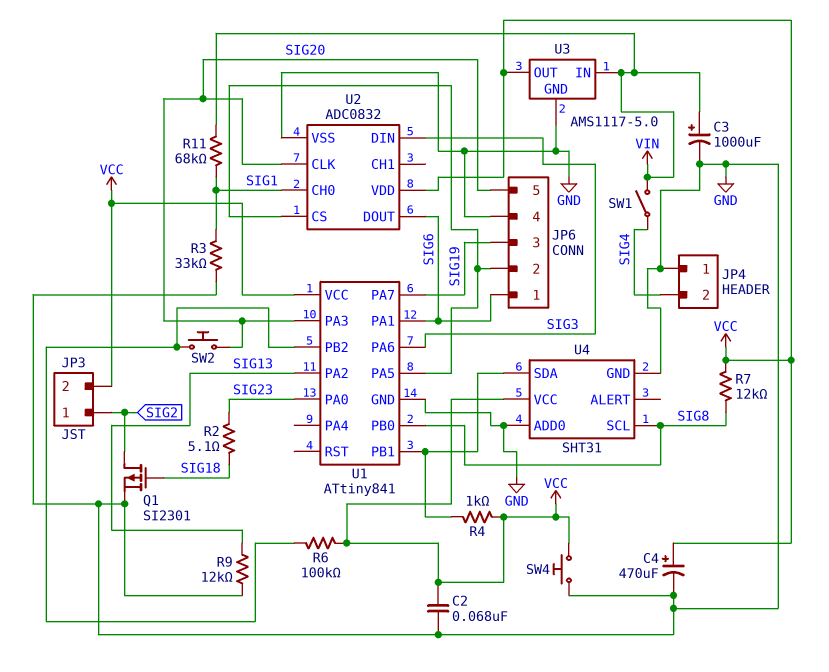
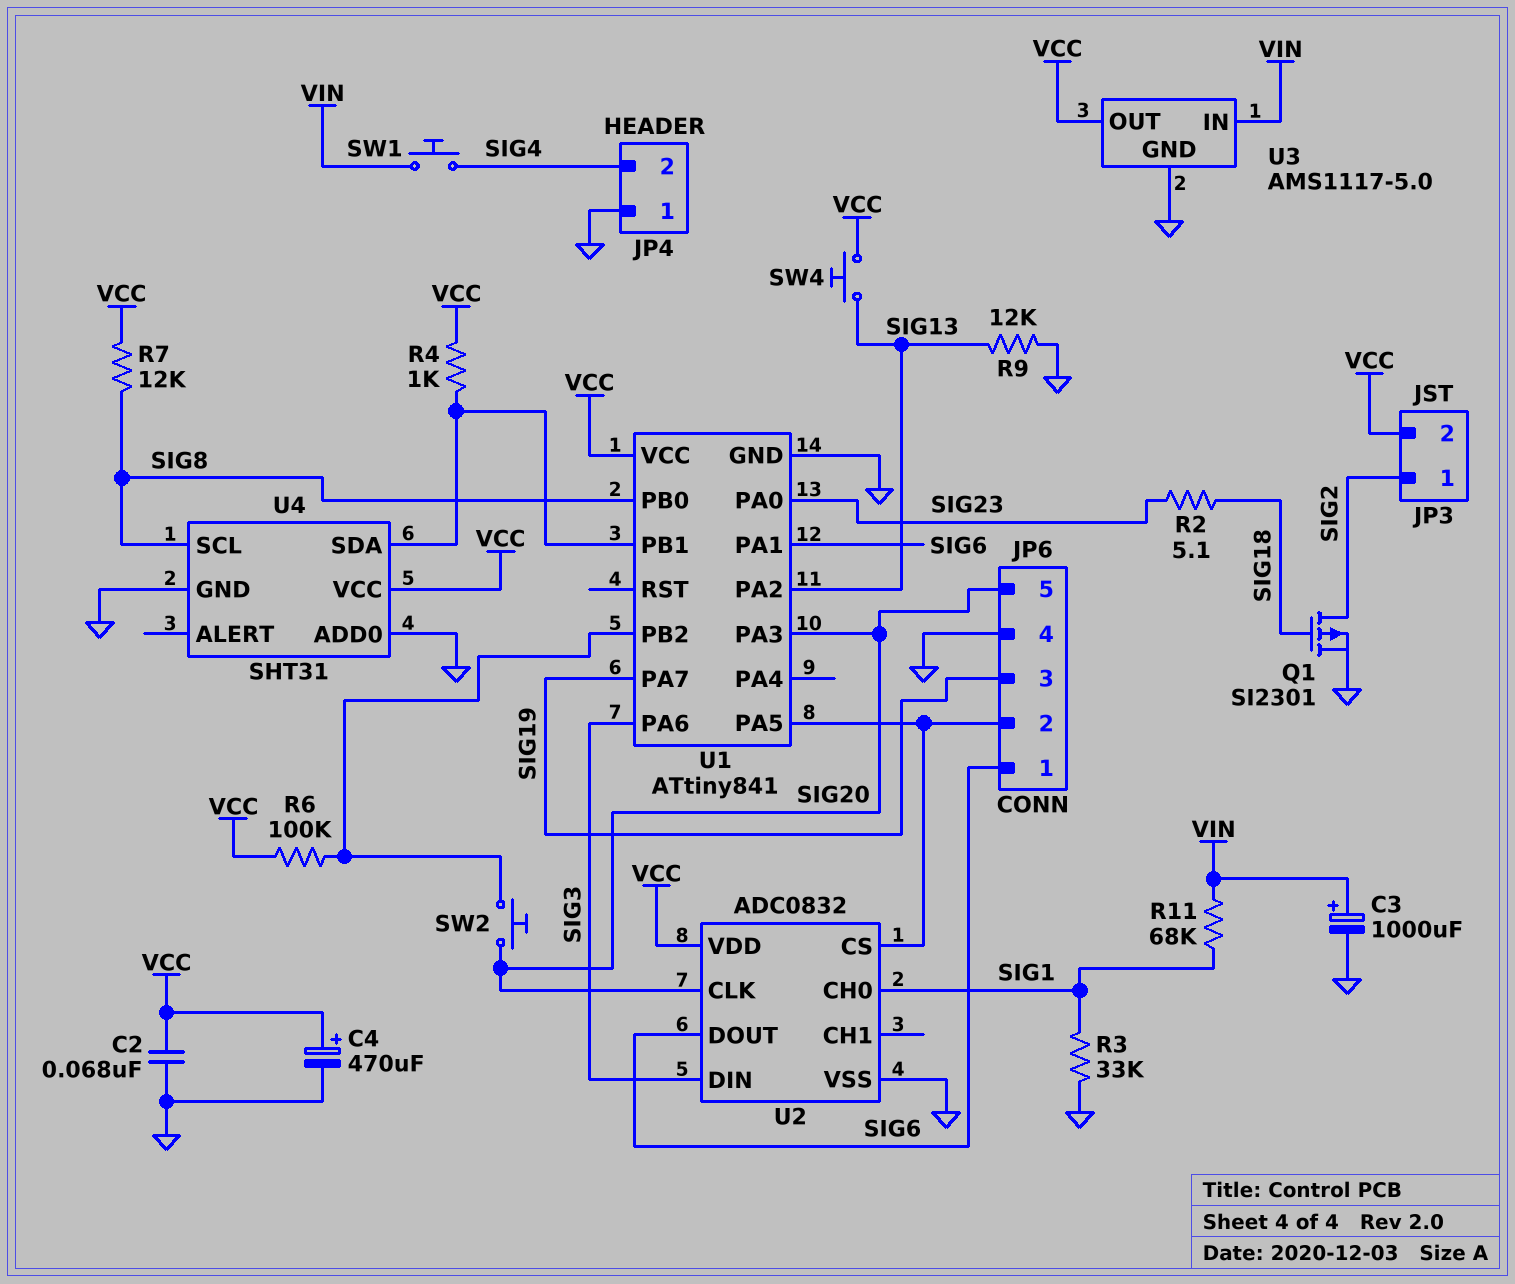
SW1: switch (SIG4, VIN) -> button (SIG4, VIN)
SW4: button (GND, VCC) -> button (SIG13, VCC)

